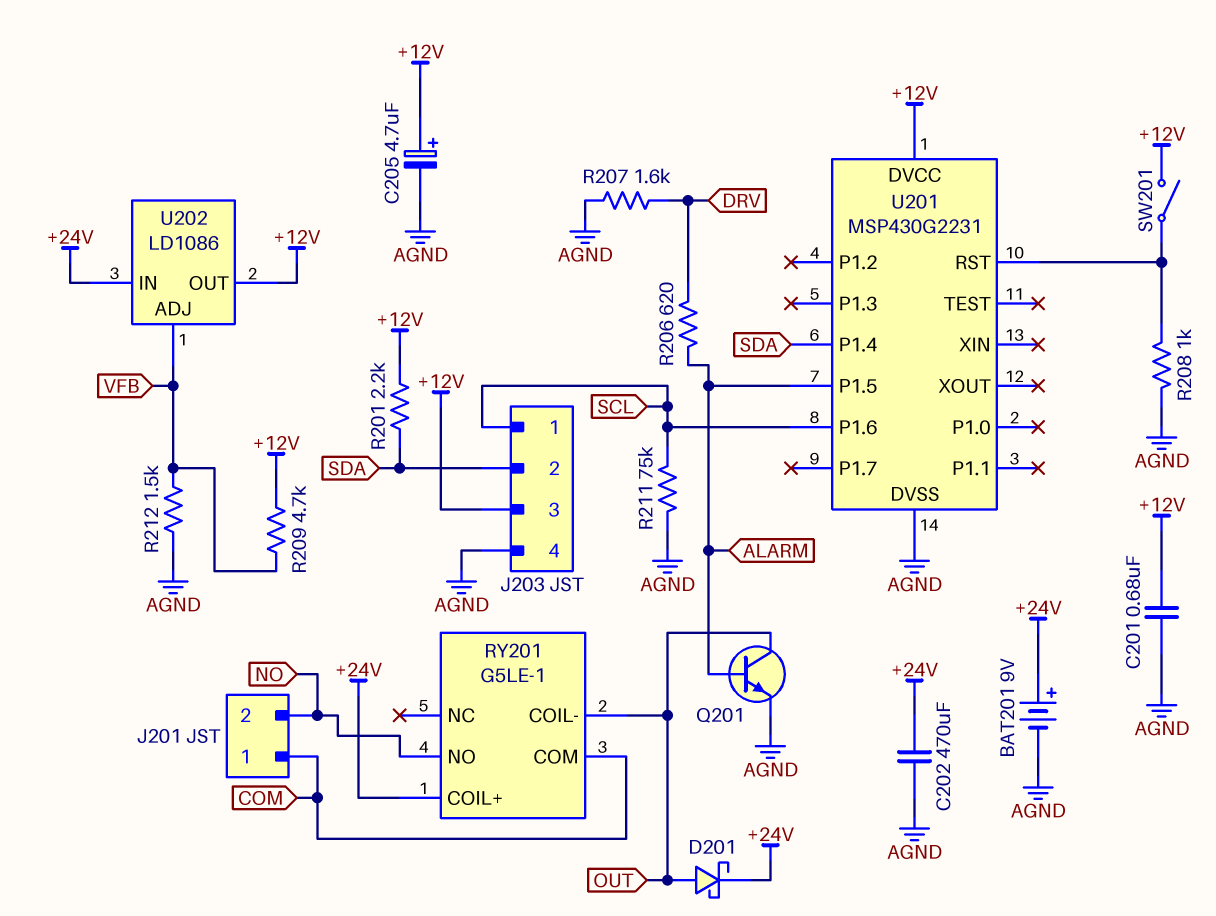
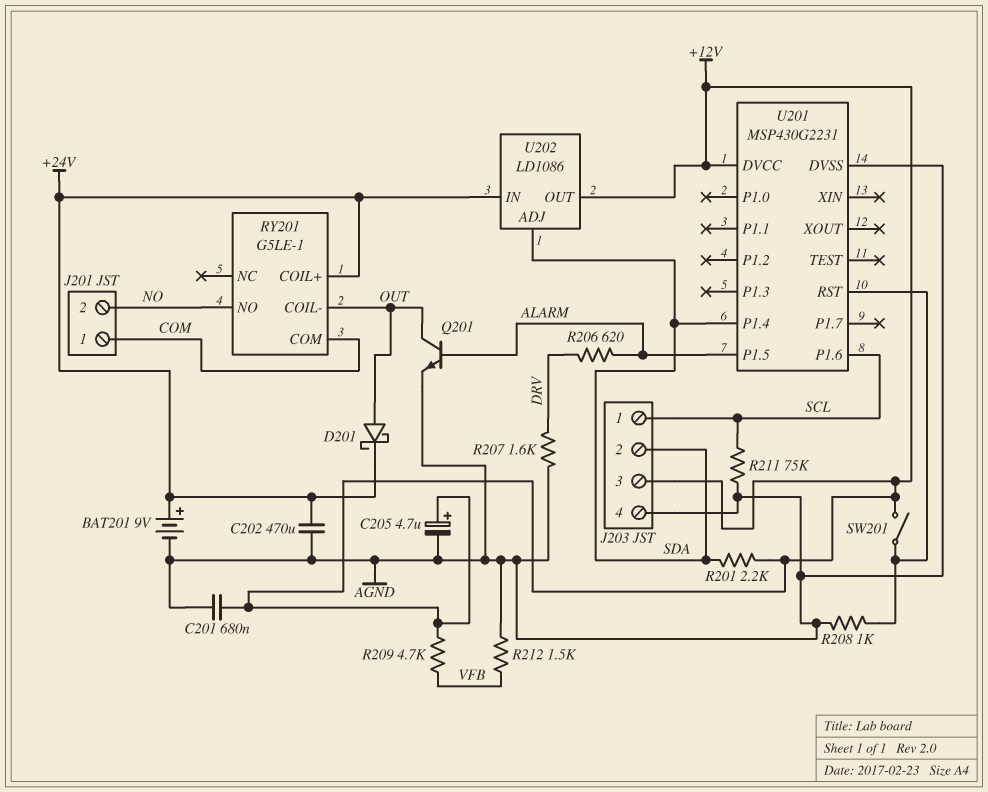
U202 pin ADJ: VFB -> SDA

